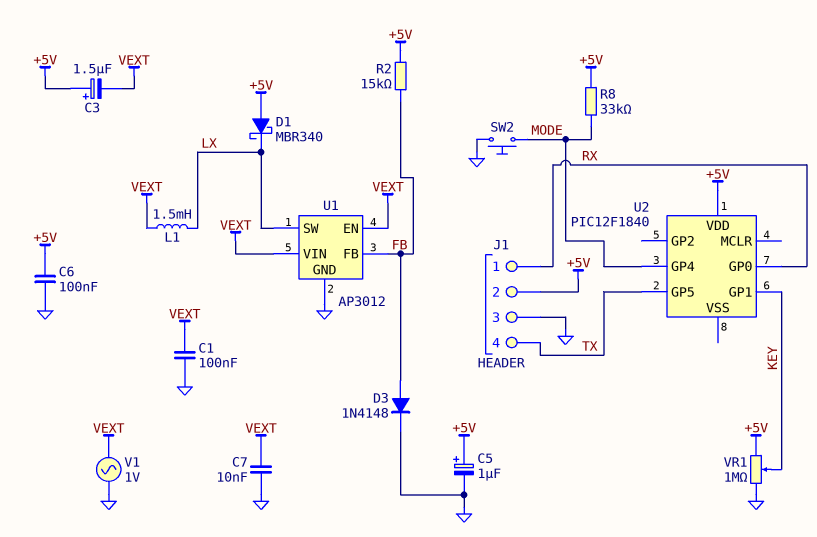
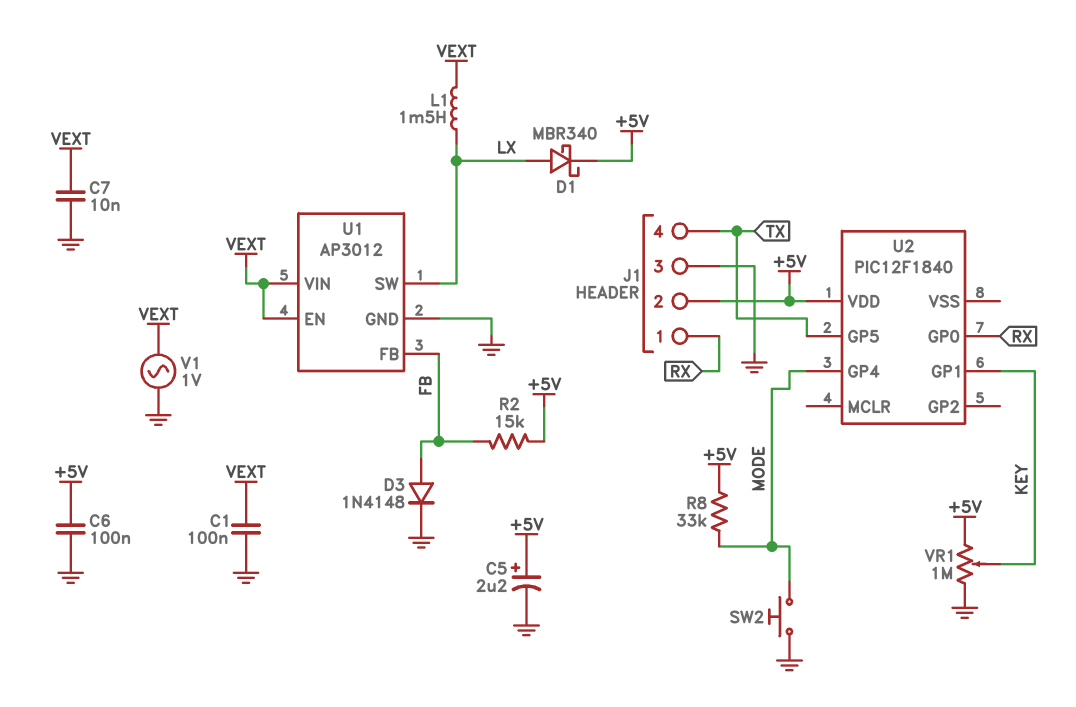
C3: 1.5uF (plus +5V, minus VEXT) -> none
C5: 1uF (plus +5V, minus GND) -> 2.2uF (plus +5V, minus GND)
D1: schottky MBR340 (A +5V, K LX) -> schottky MBR340 (A LX, K +5V)

